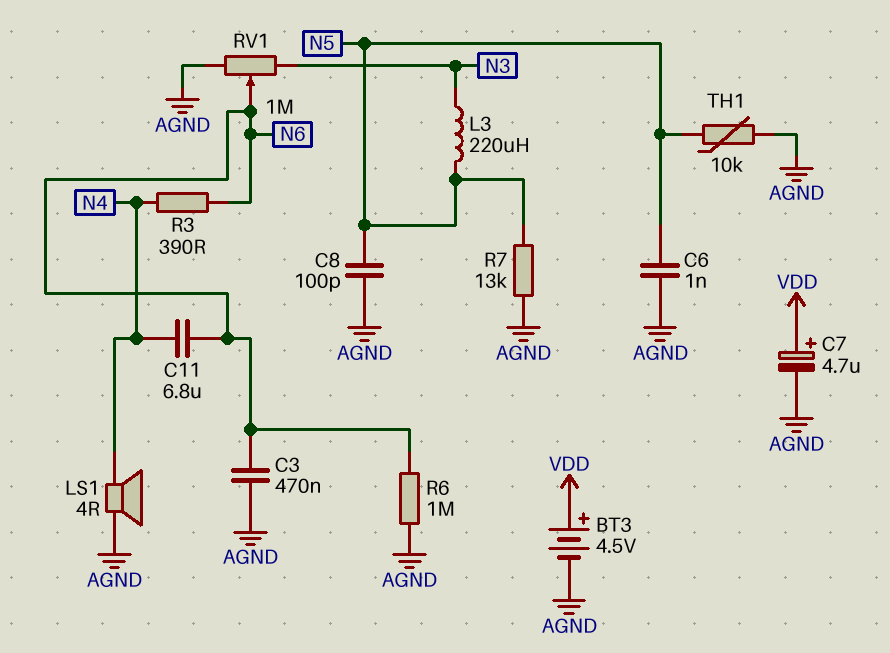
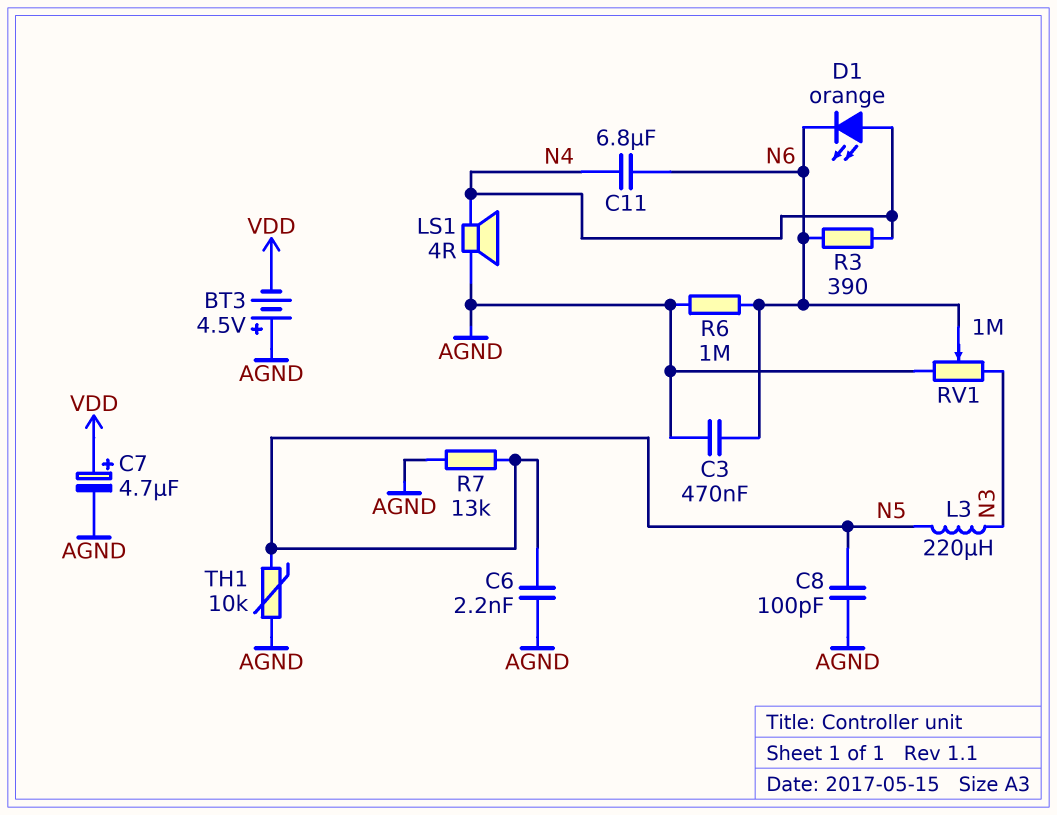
BT3: 4.5V (plus VDD, minus AGND) -> 4.5V (plus AGND, minus VDD)
C6: 1nF (AGND, N5) -> 2.2nF (AGND, N5)
D1: none -> LED orange (A N4, K N6)

